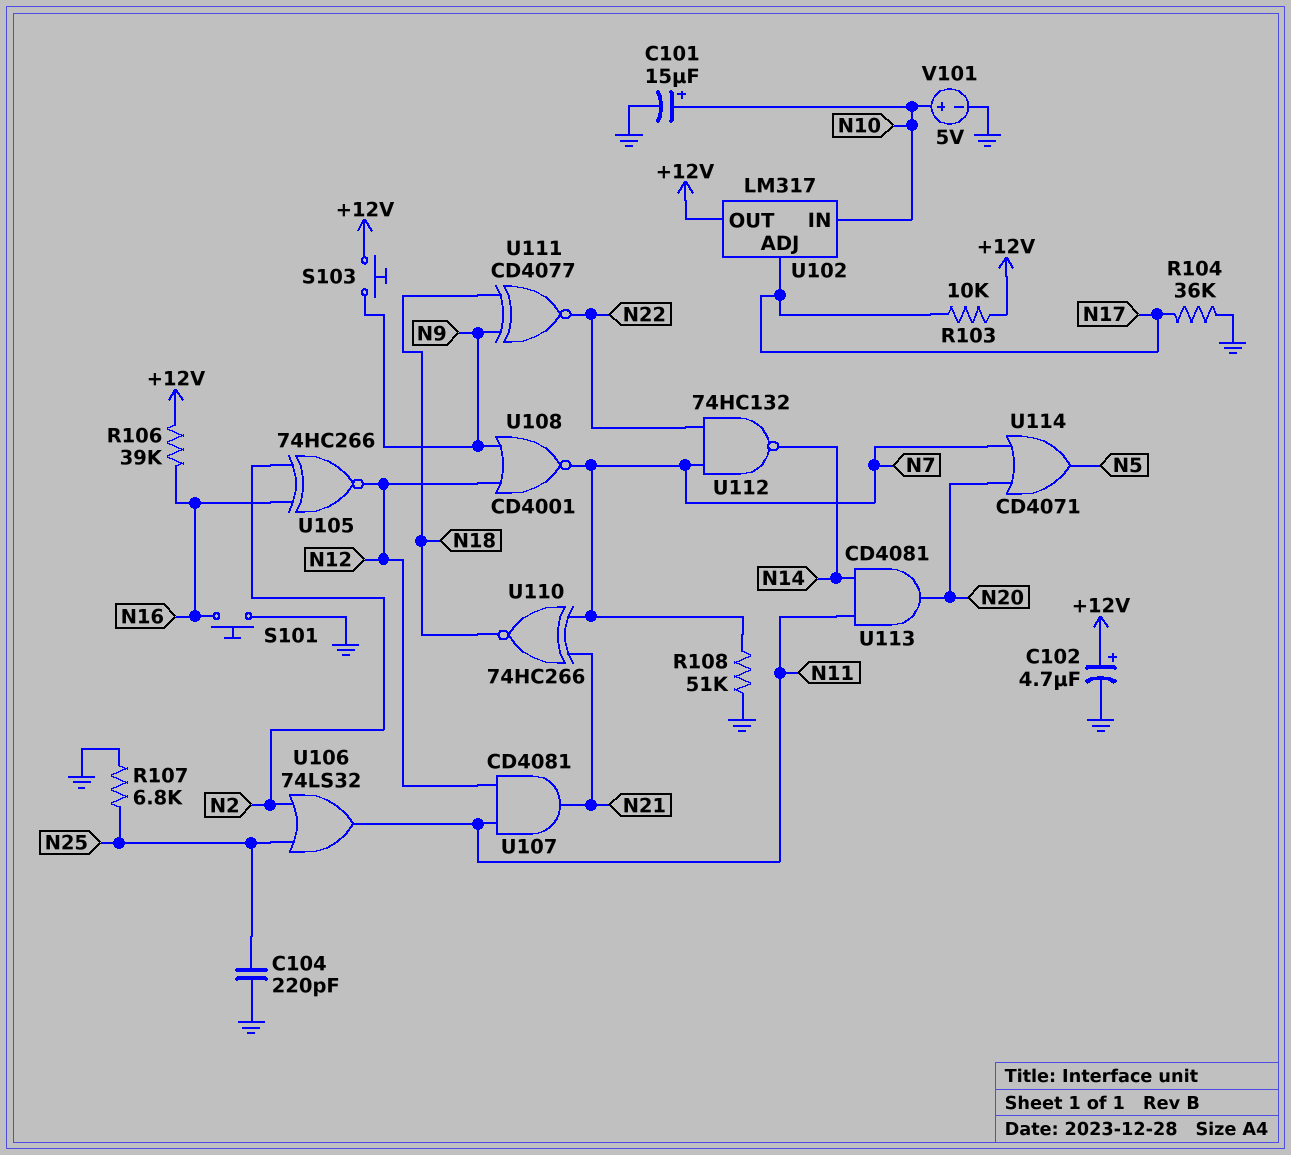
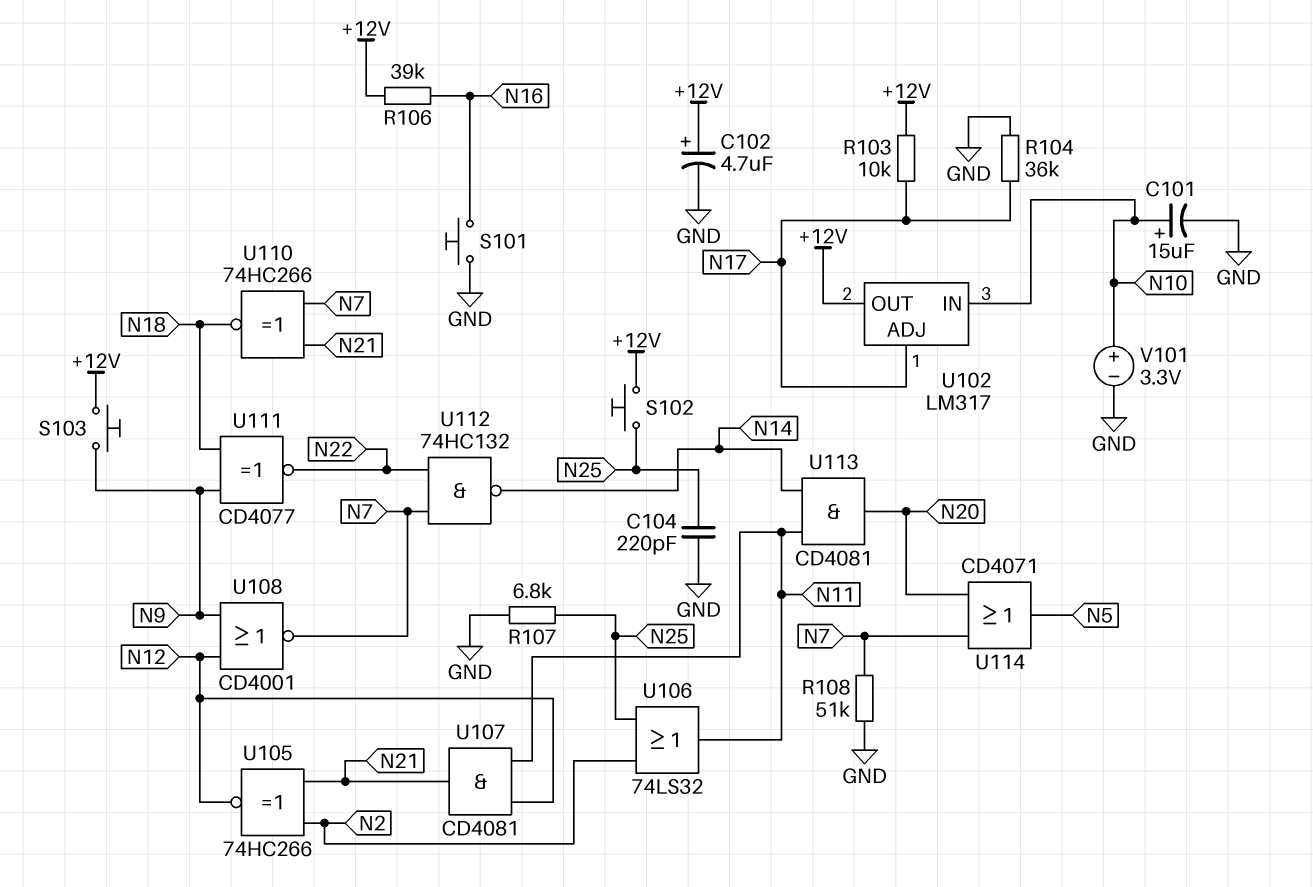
S102: none -> button (+12V, N25)
U105: XNOR 74HC266 (in N2, in N16, out N12) -> XNOR 74HC266 (in N2, in N21, out N12)
V101: 5V (plus N10, minus GND) -> 3.3V (plus N10, minus GND)

